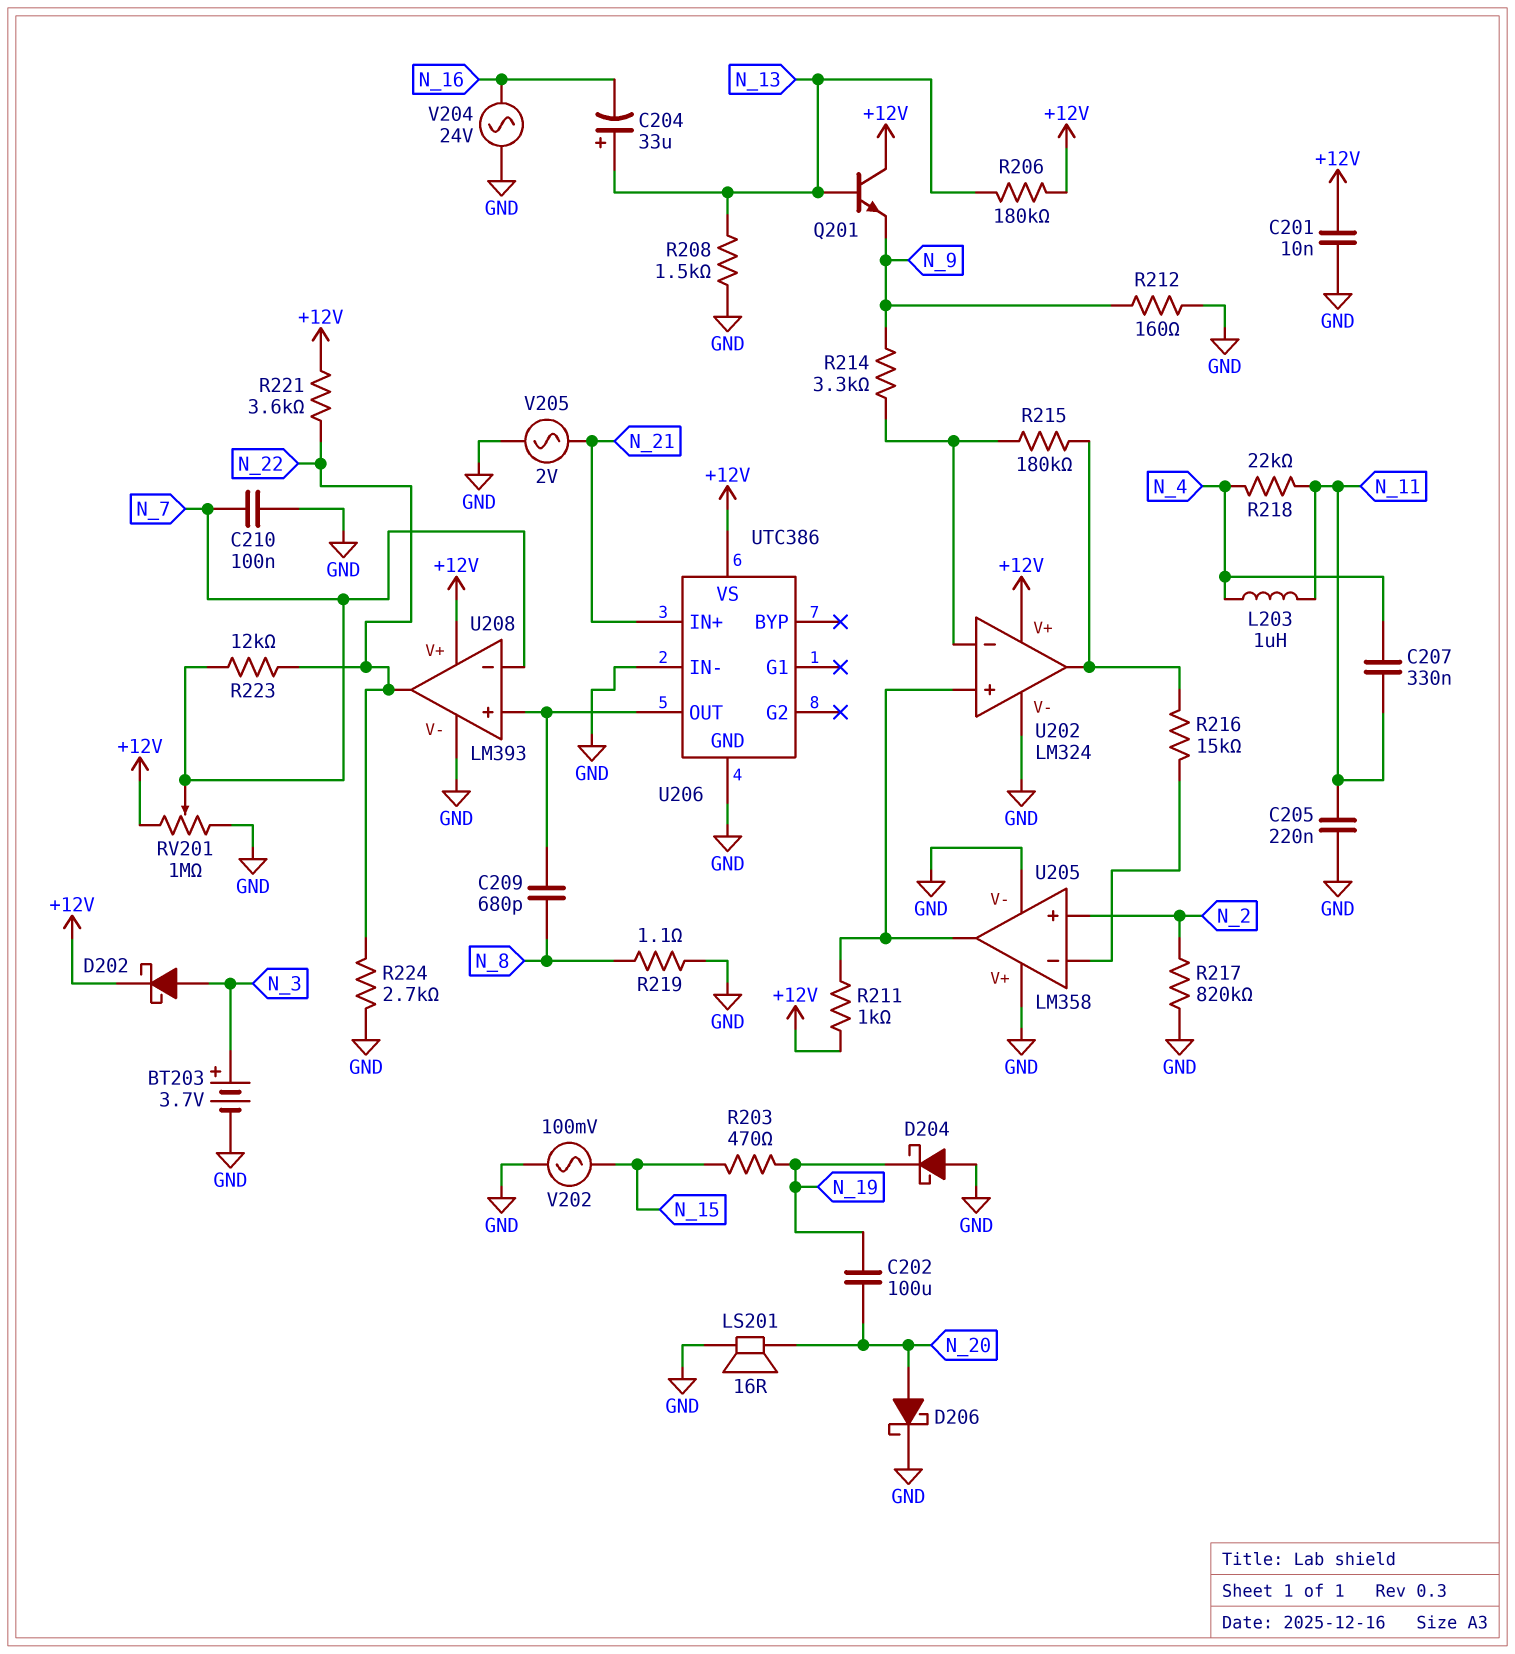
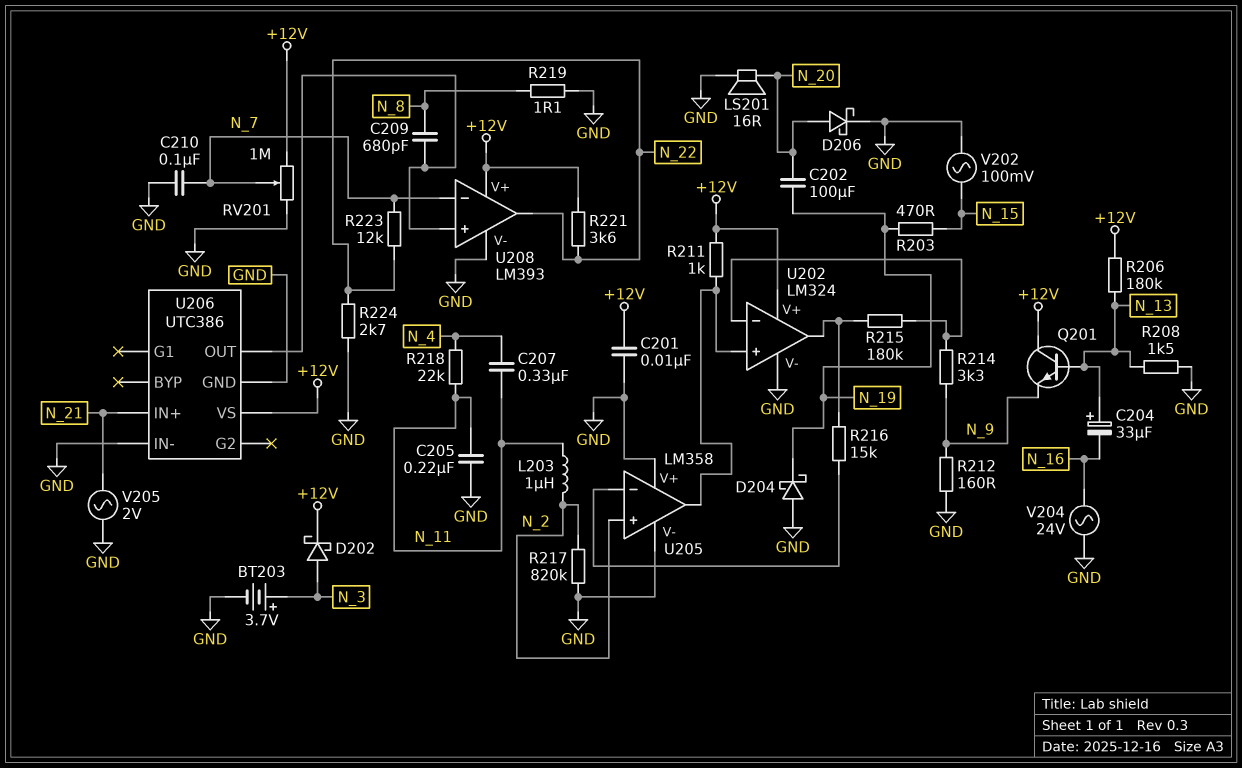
L203: 1uH (N_4, N_11) -> 1uH (N_2, N_11)

